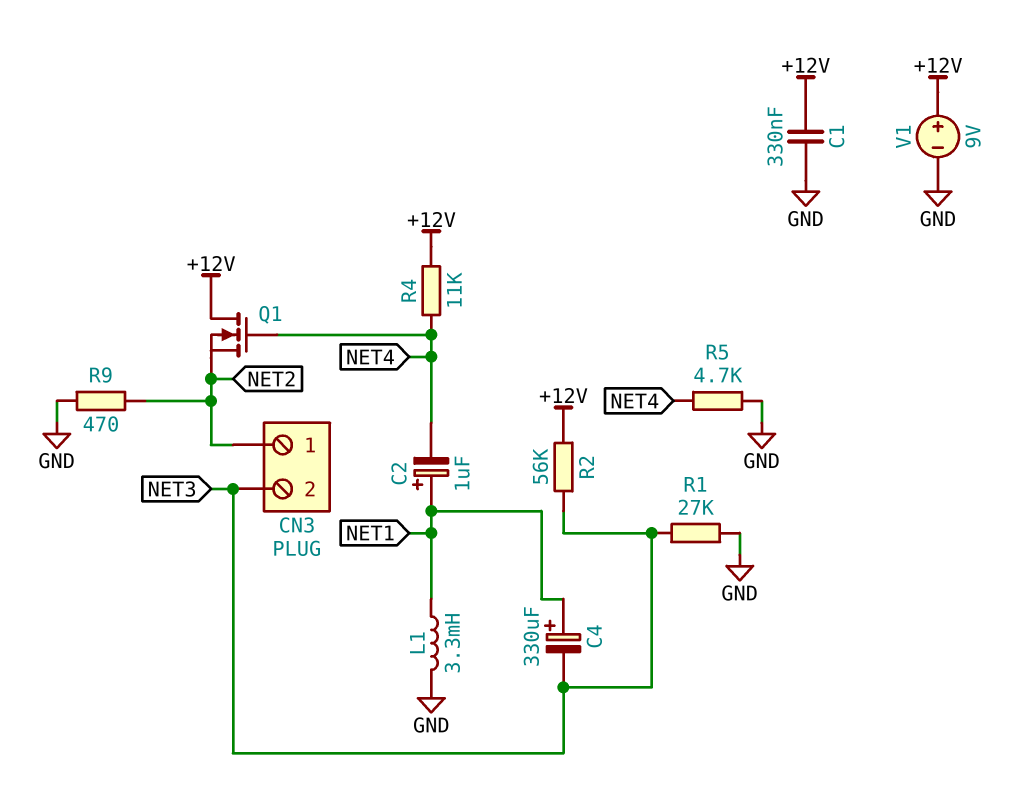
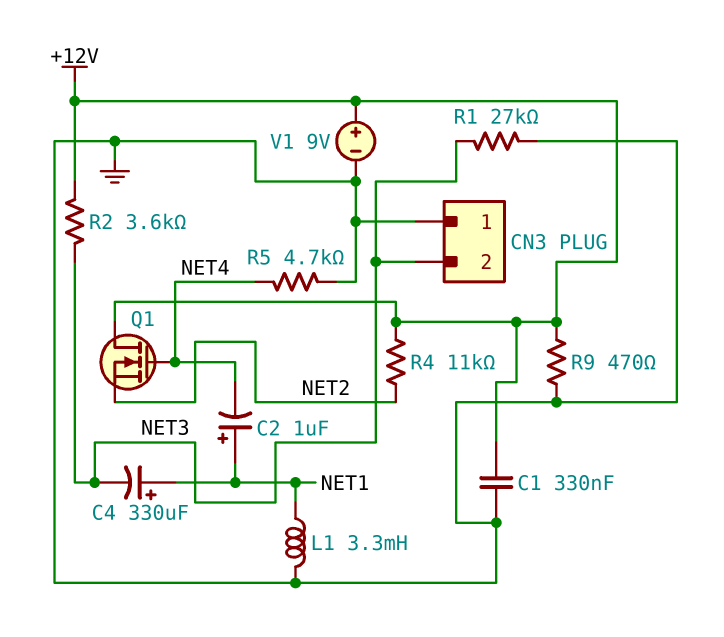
CN3 pin 1: NET2 -> GND
R2: 56k (+12V, NET3) -> 3.6k (+12V, NET3)
R4: 11k (+12V, NET4) -> 11k (+12V, NET2)
R9: 470 (GND, NET2) -> 470 (+12V, GND)

